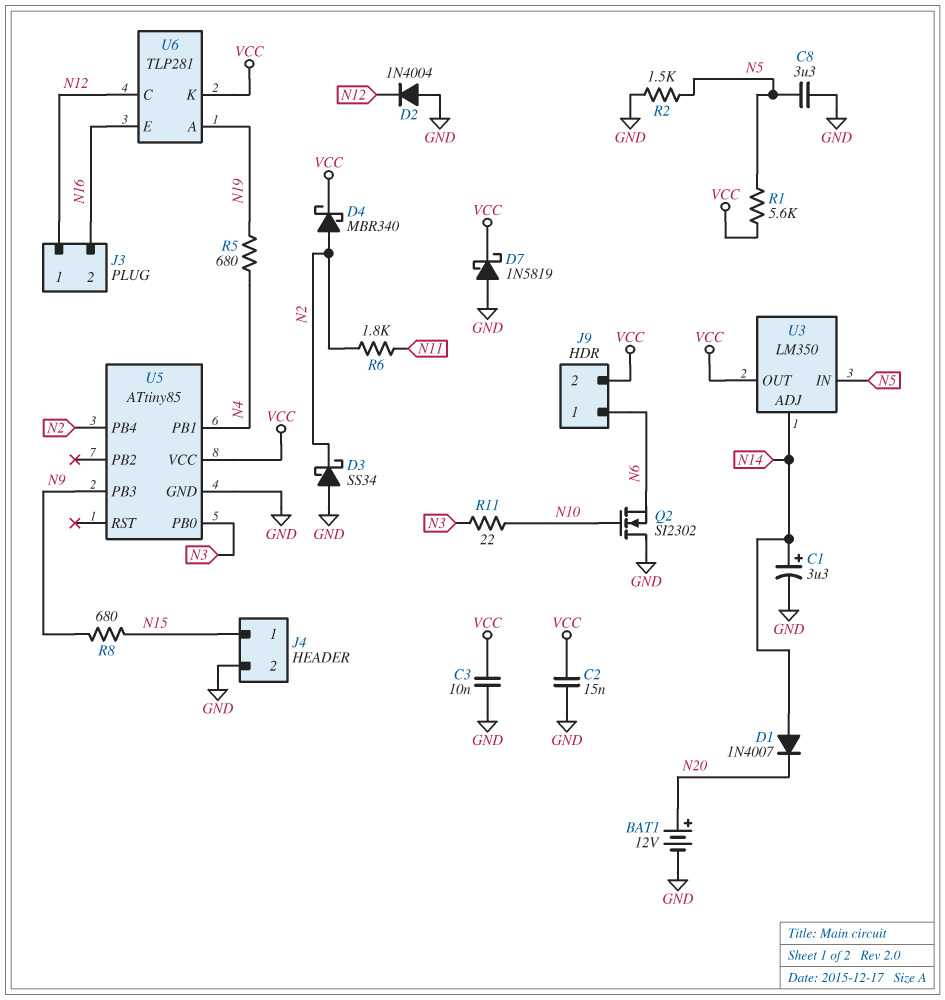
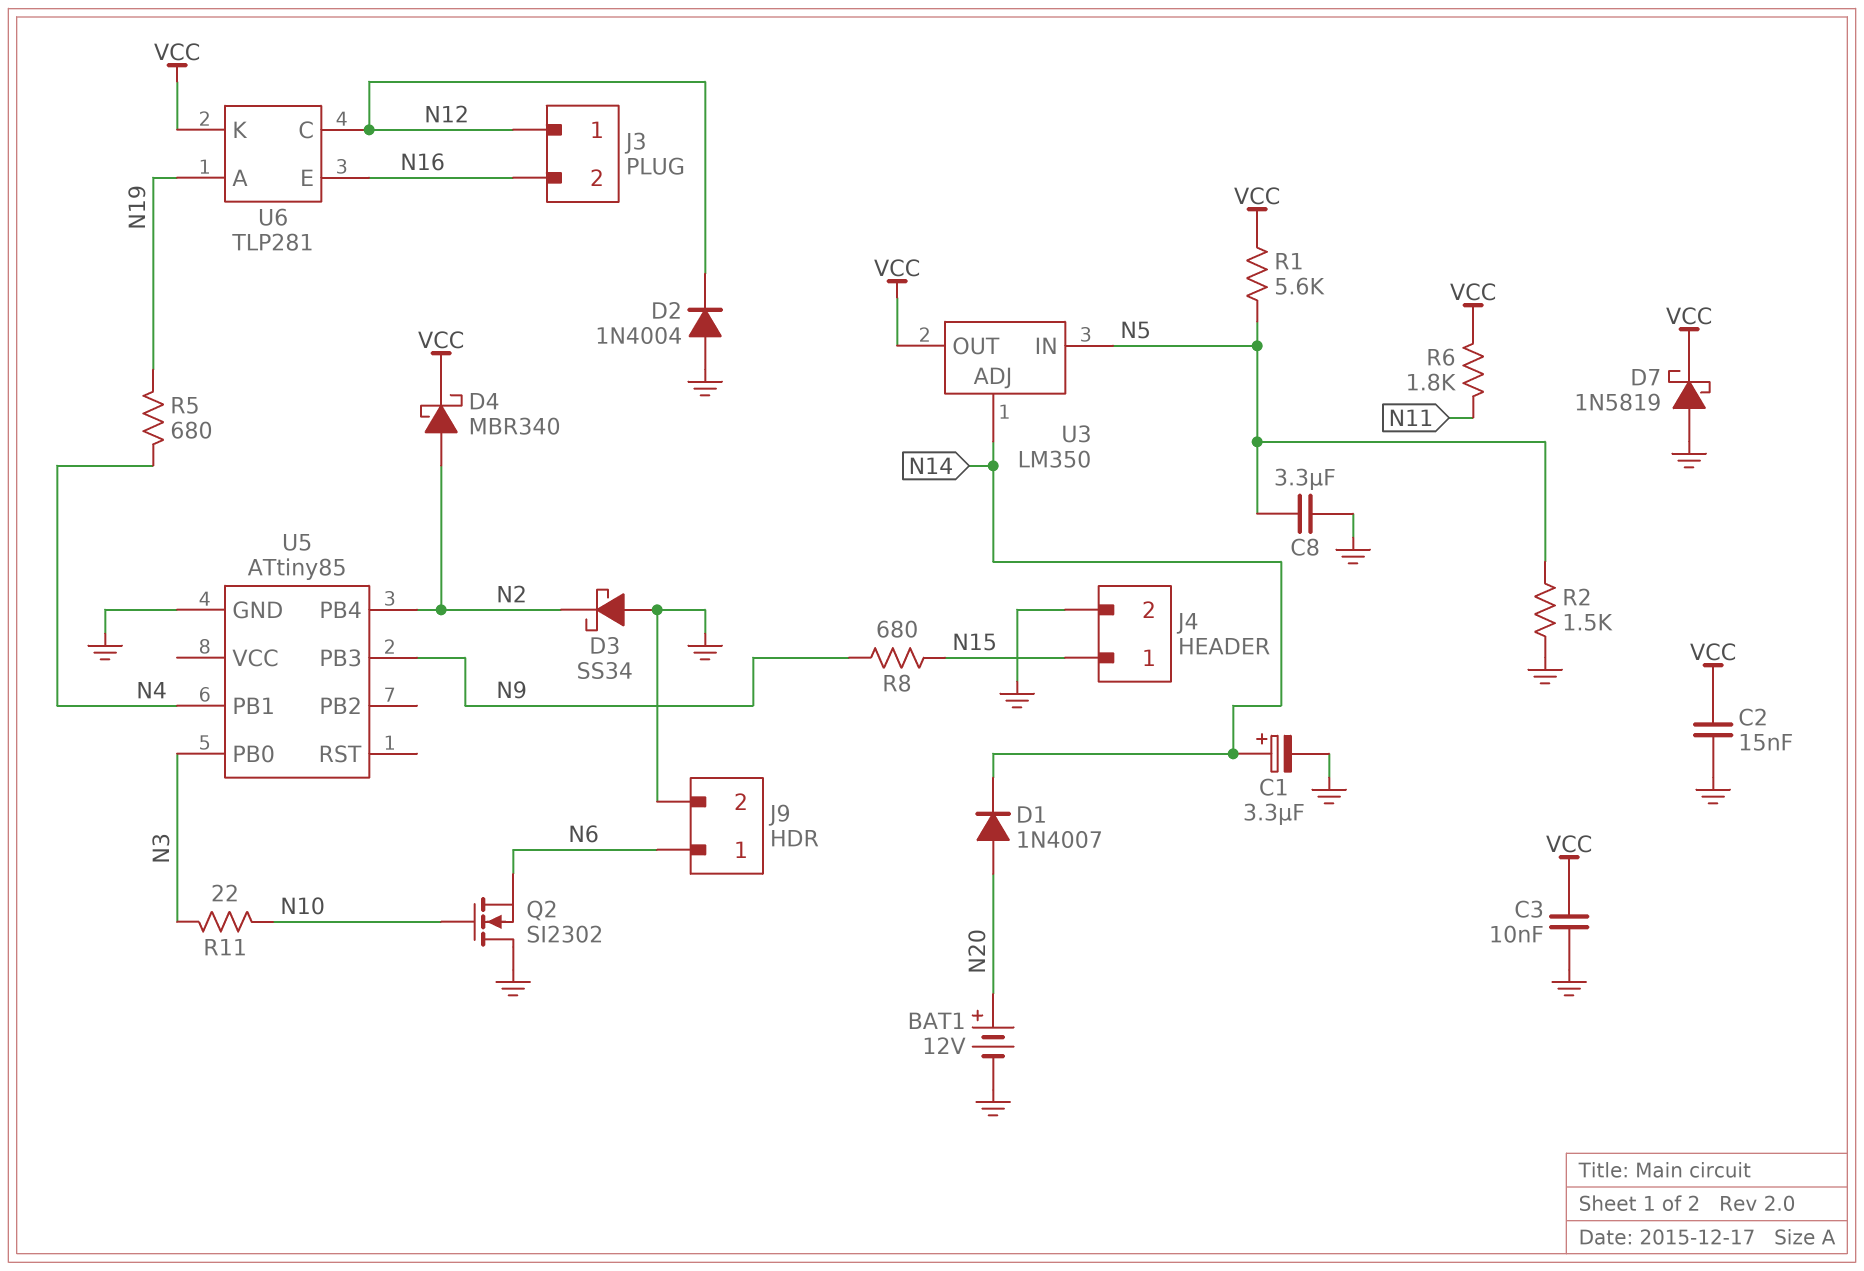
D1: diode 1N4007 (A N14, K N20) -> diode 1N4007 (A N20, K N14)
J9 pin 2: VCC -> GND
R6: 1.8k (N2, N11) -> 1.8k (N11, VCC)
U5 pin VCC: VCC -> none

